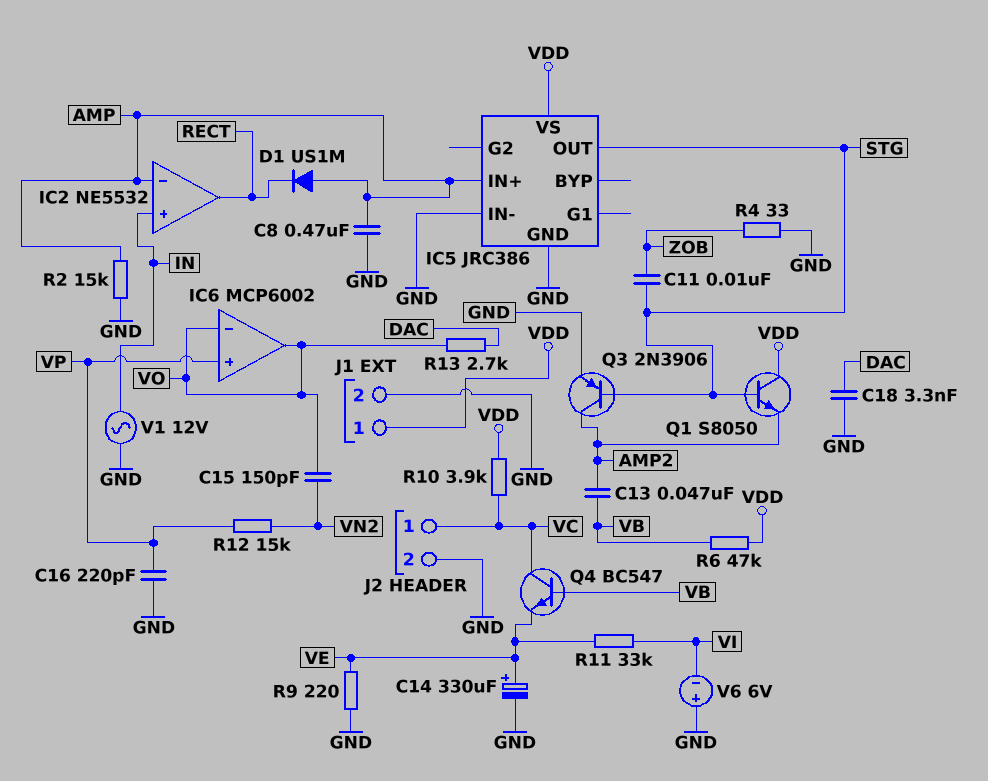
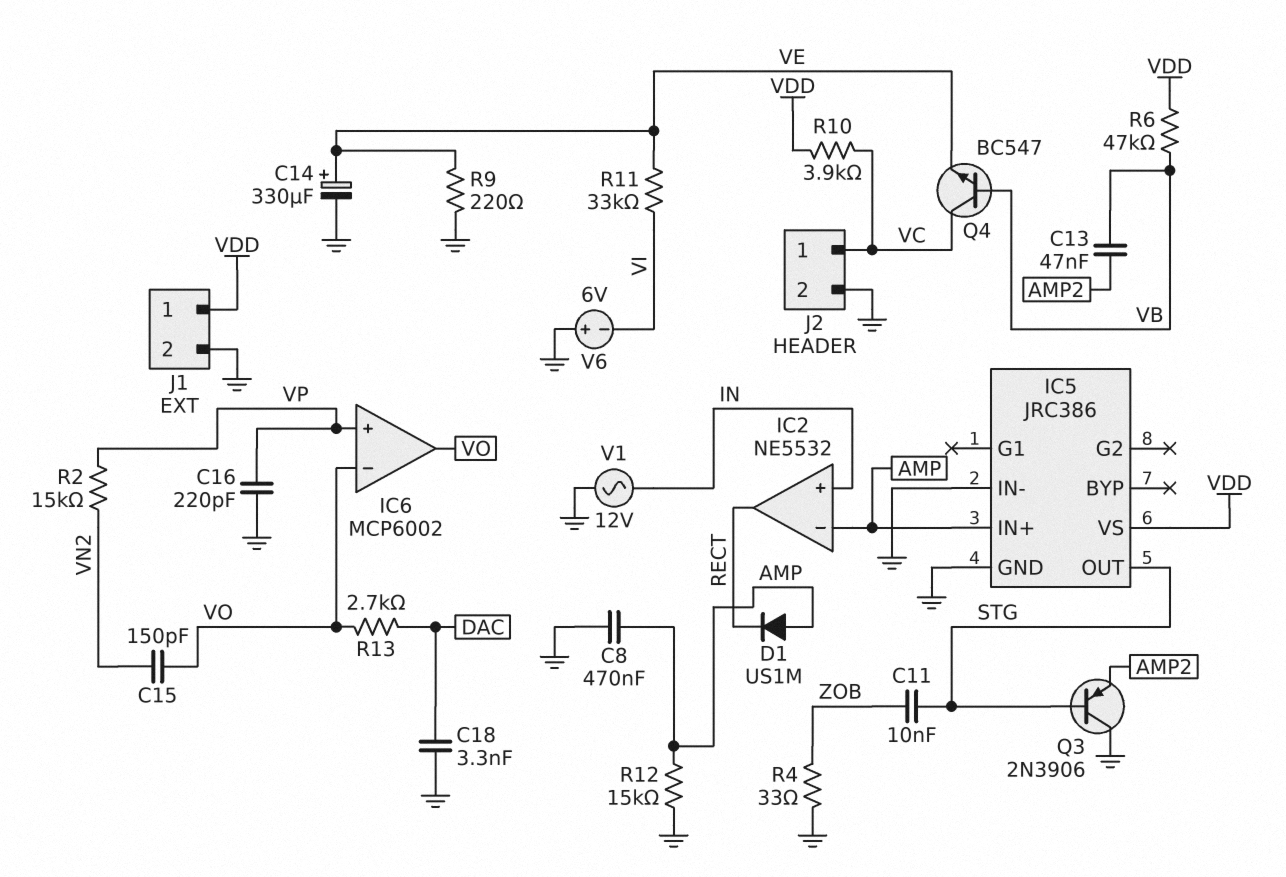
Q1: NPN S8050 (B STG, C VDD, E AMP2) -> none
Q3: PNP 2N3906 (B STG, C AMP2, E GND) -> PNP 2N3906 (B STG, C GND, E AMP2)
R2: 15k (AMP, GND) -> 15k (VN2, VP)
R12: 15k (VN2, VP) -> 15k (AMP, GND)

